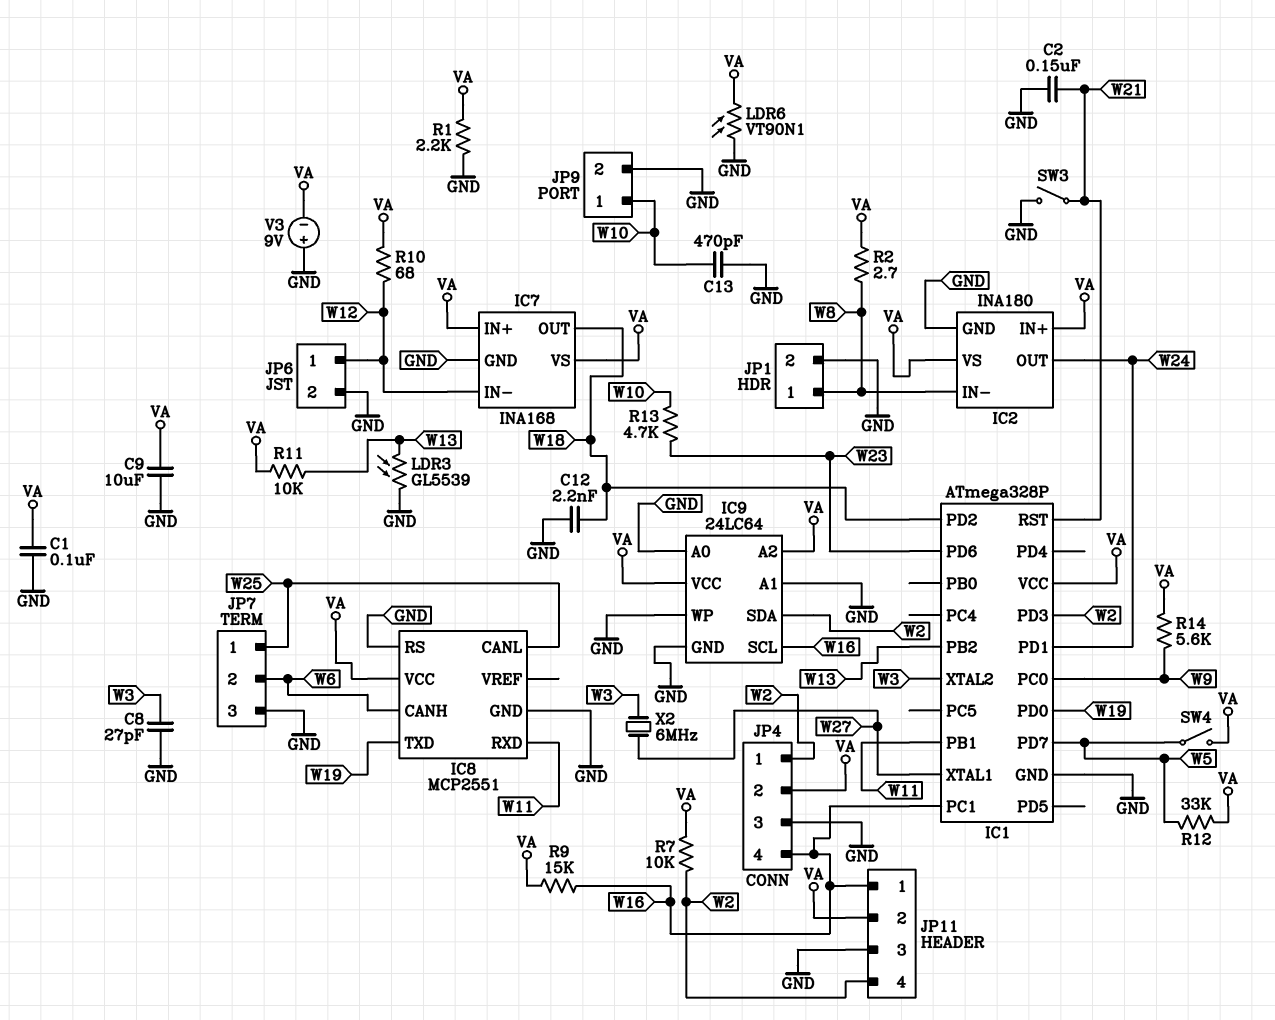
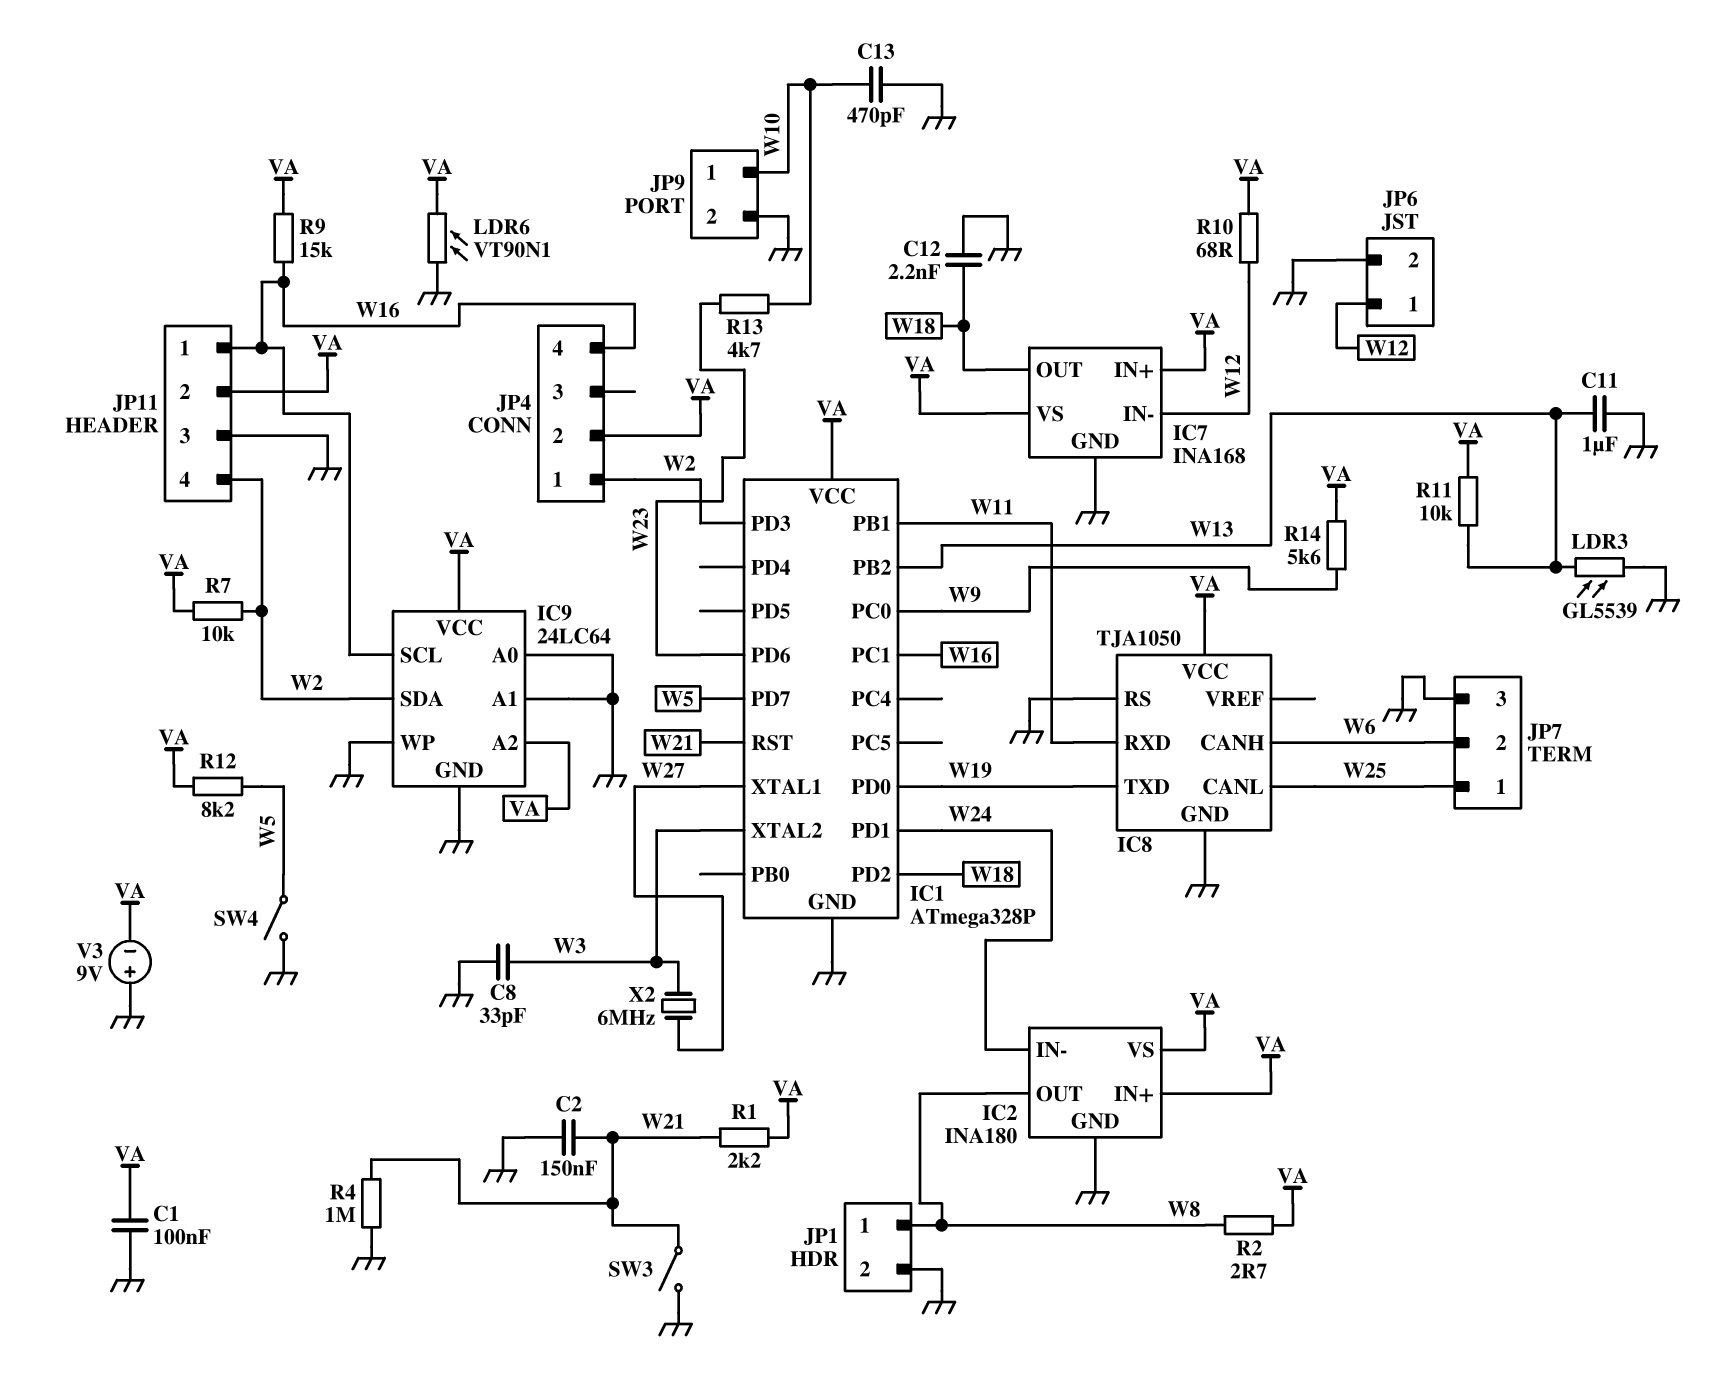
C8: 27pF (GND, W3) -> 33pF (GND, W3)
C9: 10uF (GND, VA) -> none
C11: none -> 1uF (GND, W13)
IC2 pin IN-: W8 -> W24
IC2 pin OUT: W24 -> W8
IC8: MCP2551 -> TJA1050
JP4 pin 3: GND -> none
R1: 2.2k (GND, VA) -> 2.2k (VA, W21)
R4: none -> 1M (GND, W21)
R12: 33k (VA, W5) -> 8.2k (VA, W5)
SW4: switch (VA, W5) -> switch (GND, W5)

